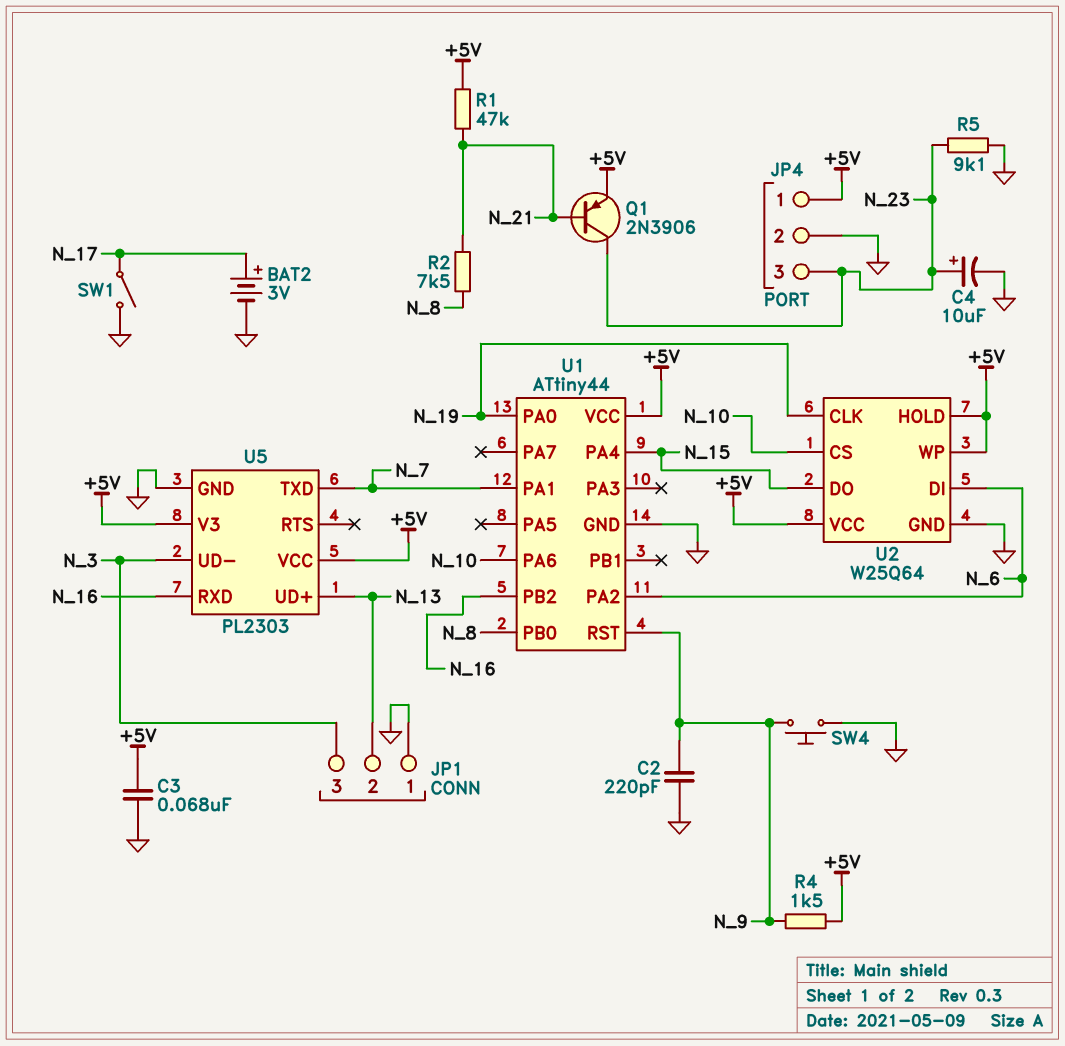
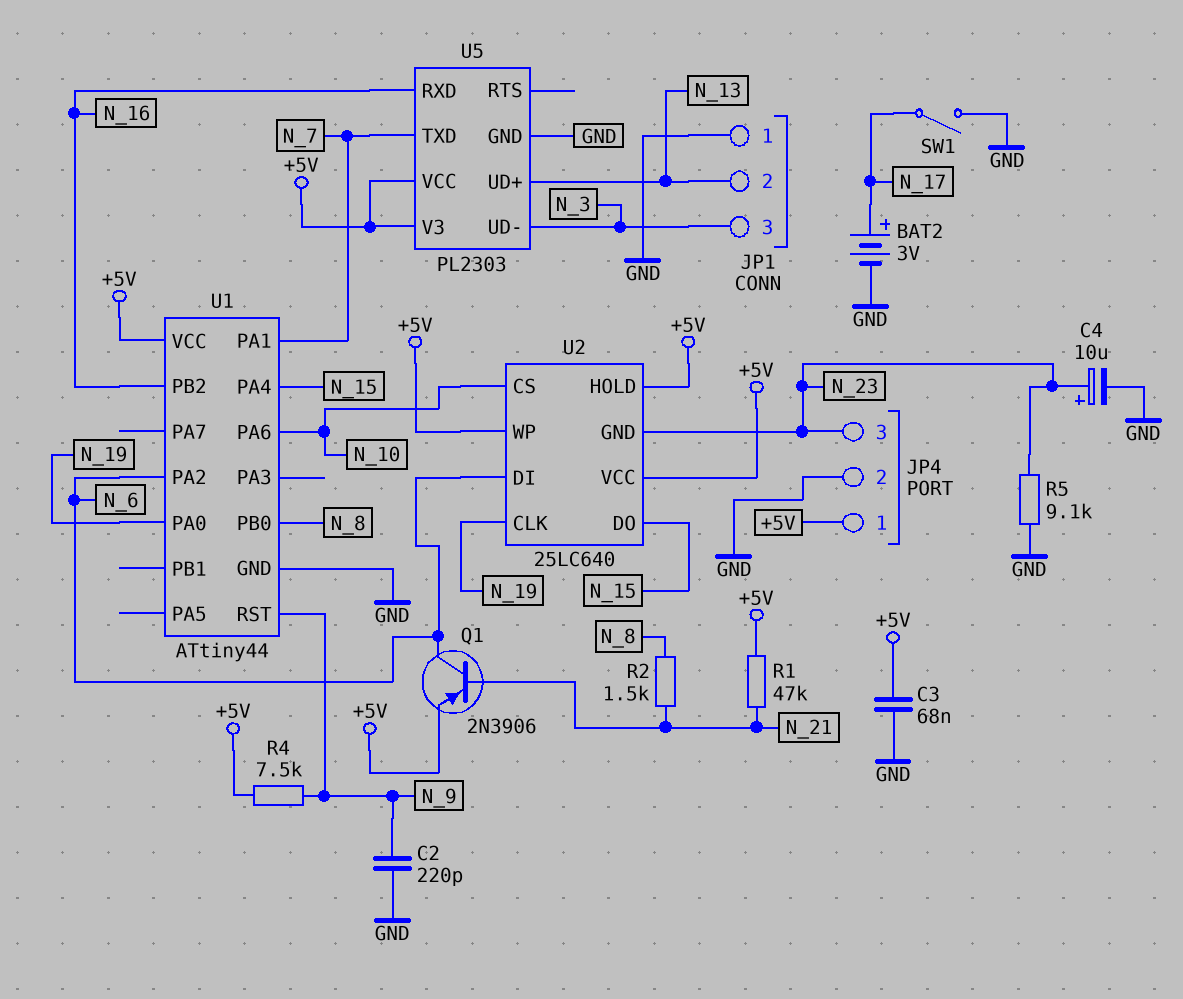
Q1: PNP 2N3906 (B N_21, C N_23, E +5V) -> PNP 2N3906 (B N_21, C N_6, E +5V)
R2: 7.5k (N_8, N_21) -> 1.5k (N_8, N_21)
R4: 1.5k (+5V, N_9) -> 7.5k (+5V, N_9)
SW4: button (GND, N_9) -> none
U2: W25Q64 -> 25LC640
U2 pin GND: GND -> N_23

